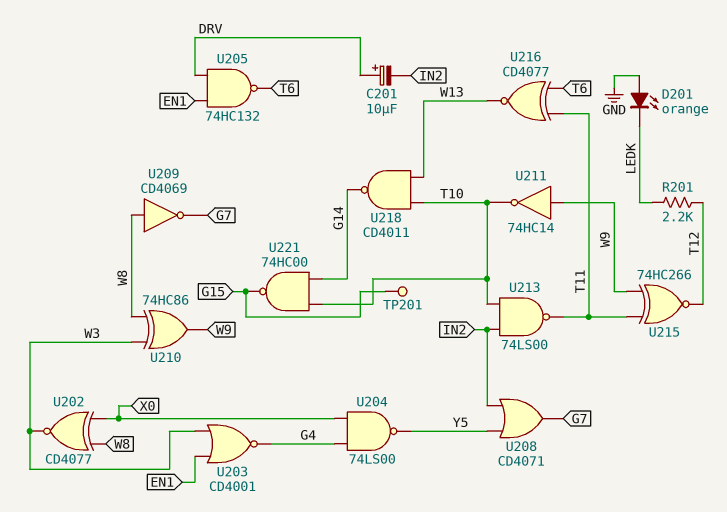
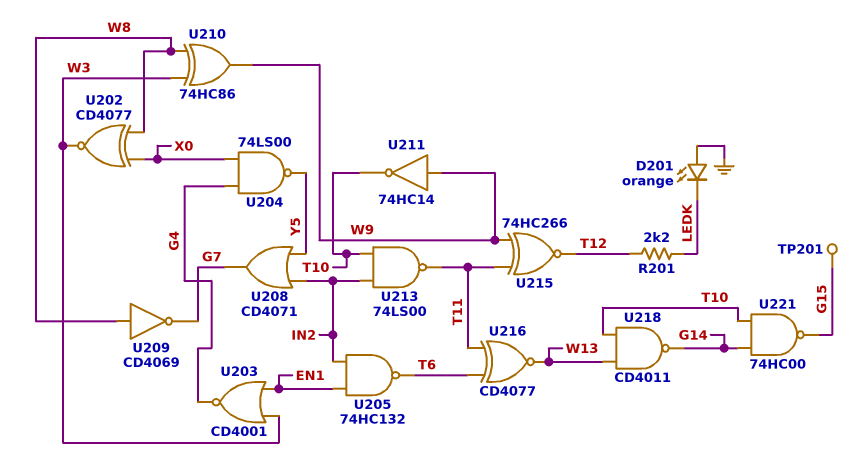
C201: 10uF (plus DRV, minus IN2) -> none
U205: NAND 74HC132 (in DRV, in EN1, out T6) -> NAND 74HC132 (in EN1, in IN2, out T6)

